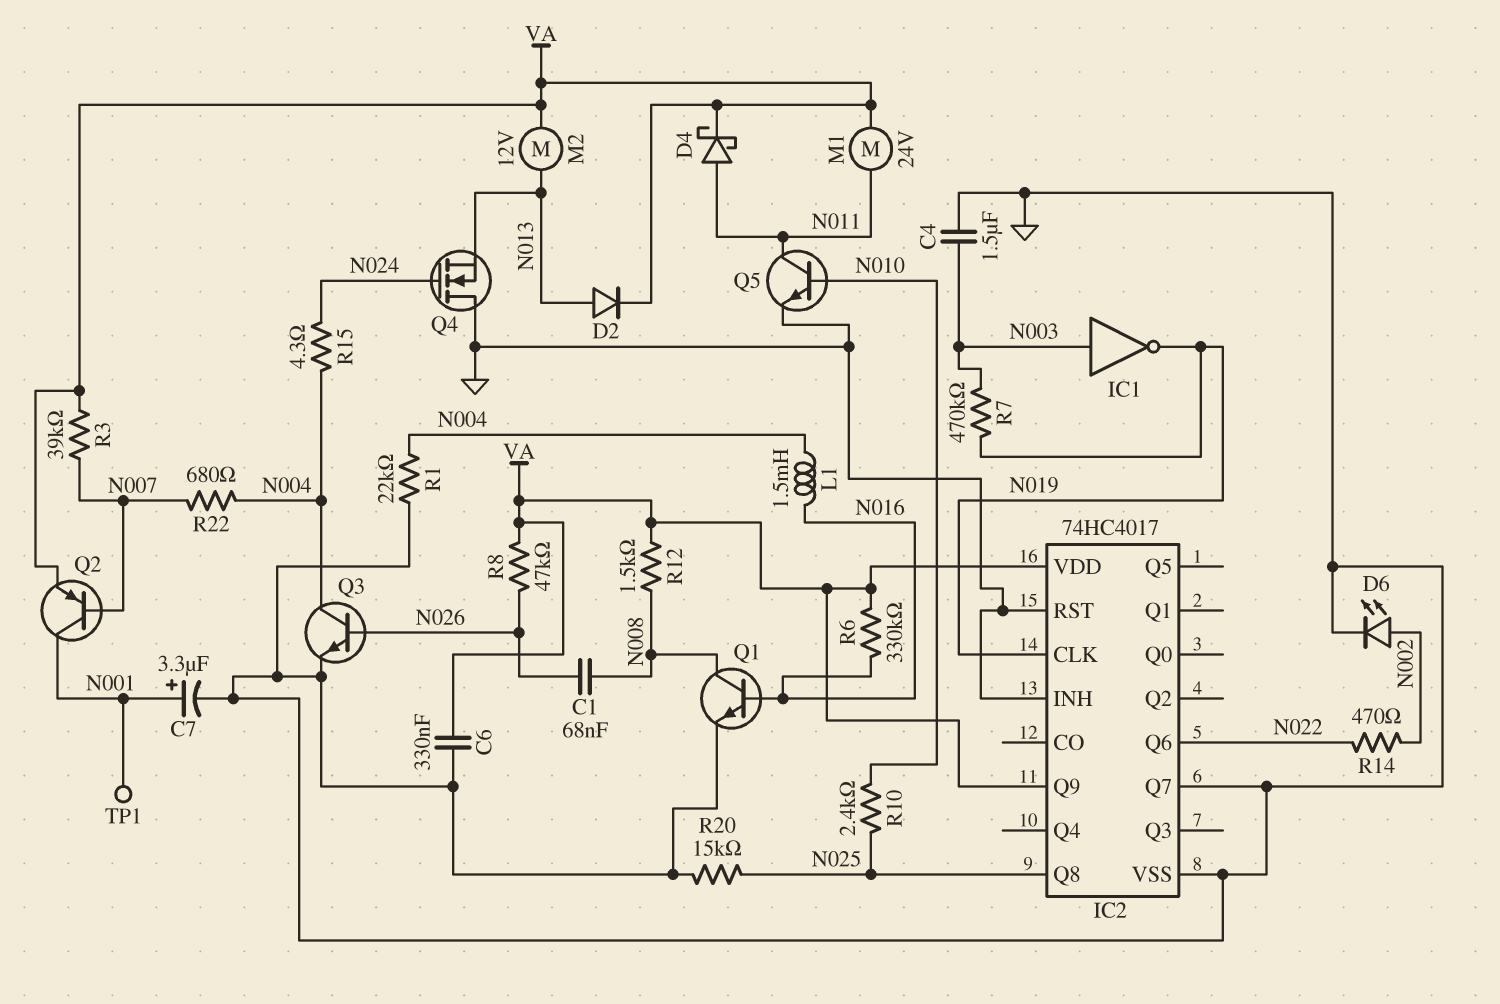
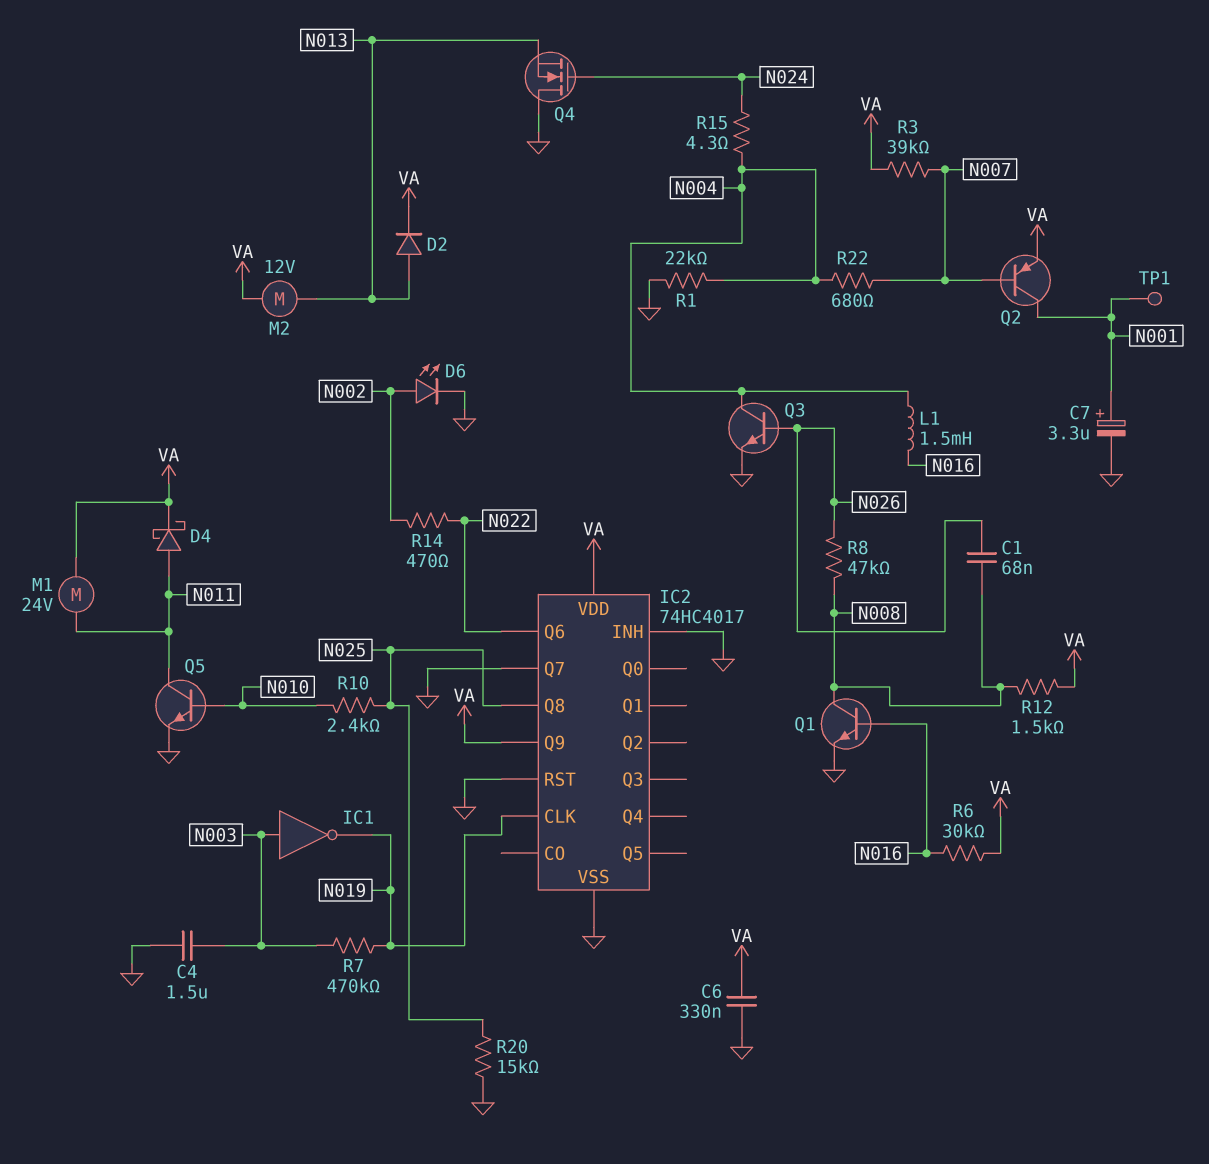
R6: 330k (N016, VA) -> 30k (N016, VA)
R8: 47k (N026, VA) -> 47k (N008, N026)

